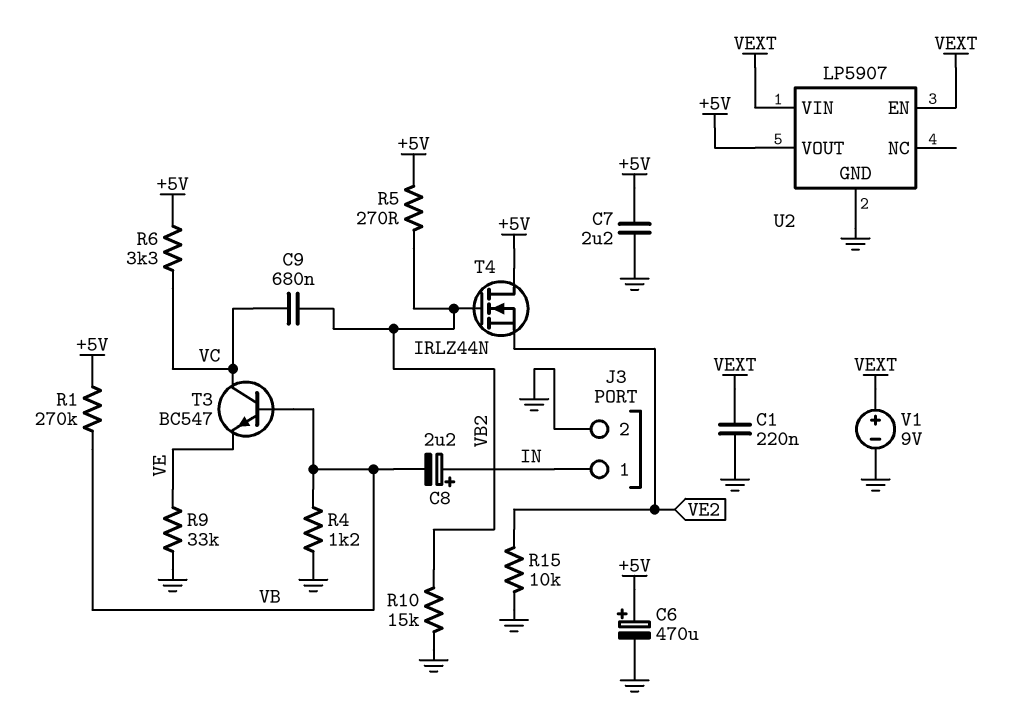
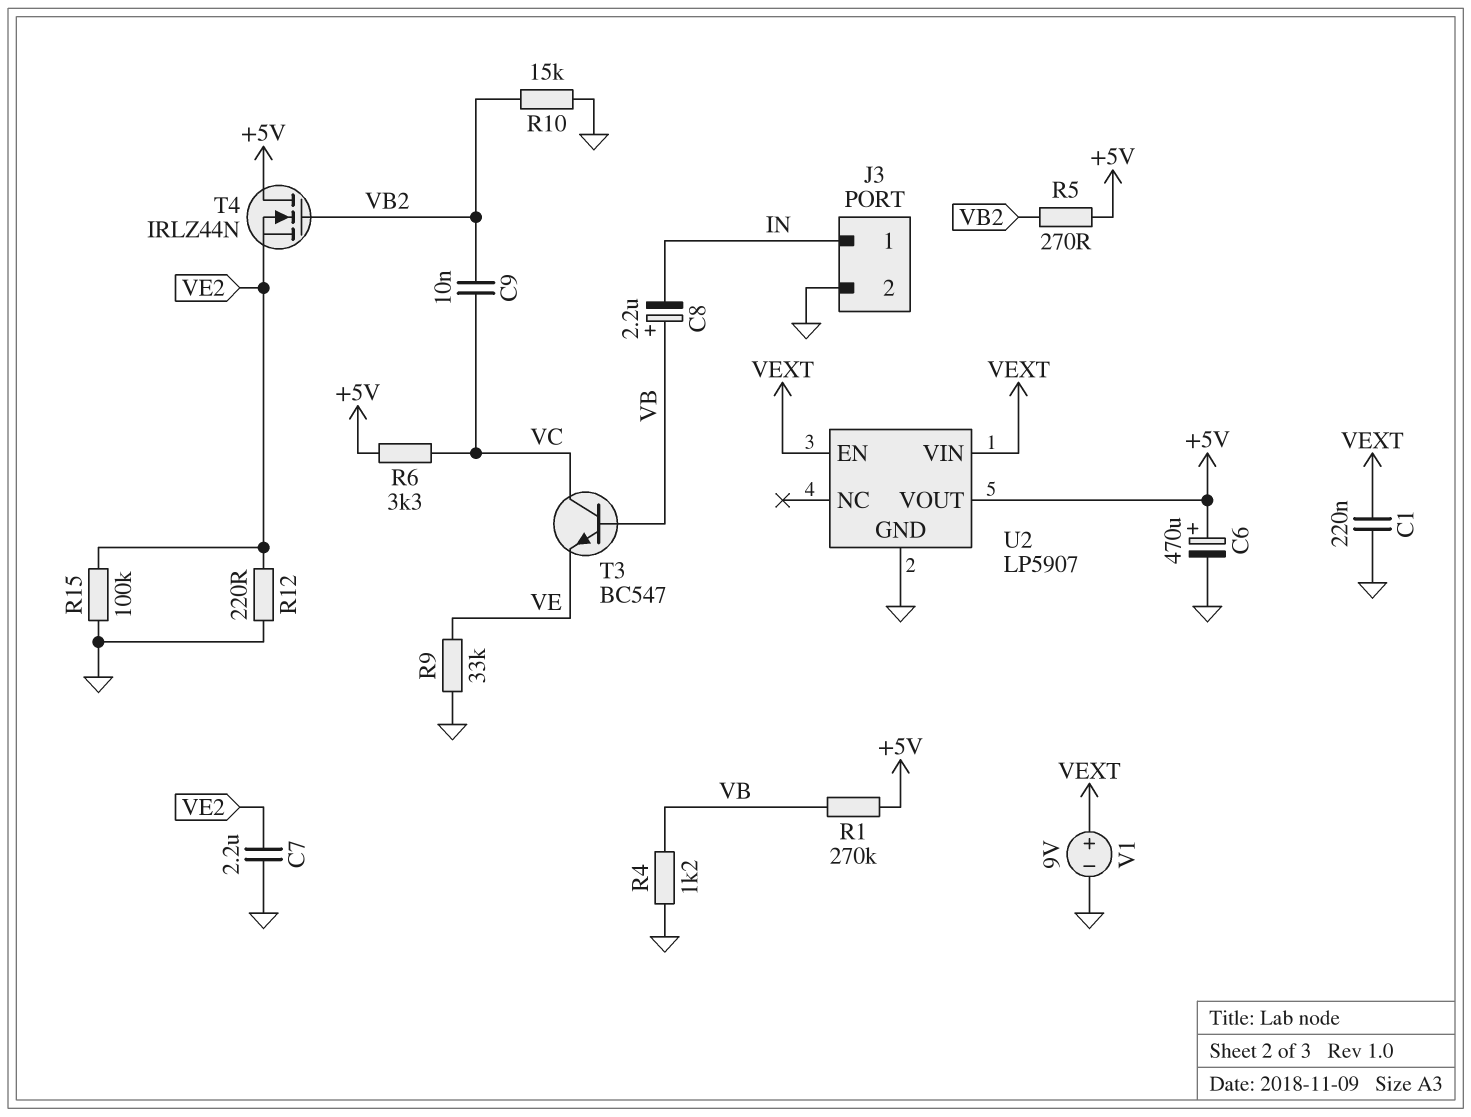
C7: 2.2uF (+5V, GND) -> 2.2uF (GND, VE2)
C8: 2.2uF (plus IN, minus VB) -> 2.2uF (plus VB, minus IN)
C9: 680nF (VB2, VC) -> 10nF (VB2, VC)
R12: none -> 220 (GND, VE2)
R15: 10k (GND, VE2) -> 100k (GND, VE2)

